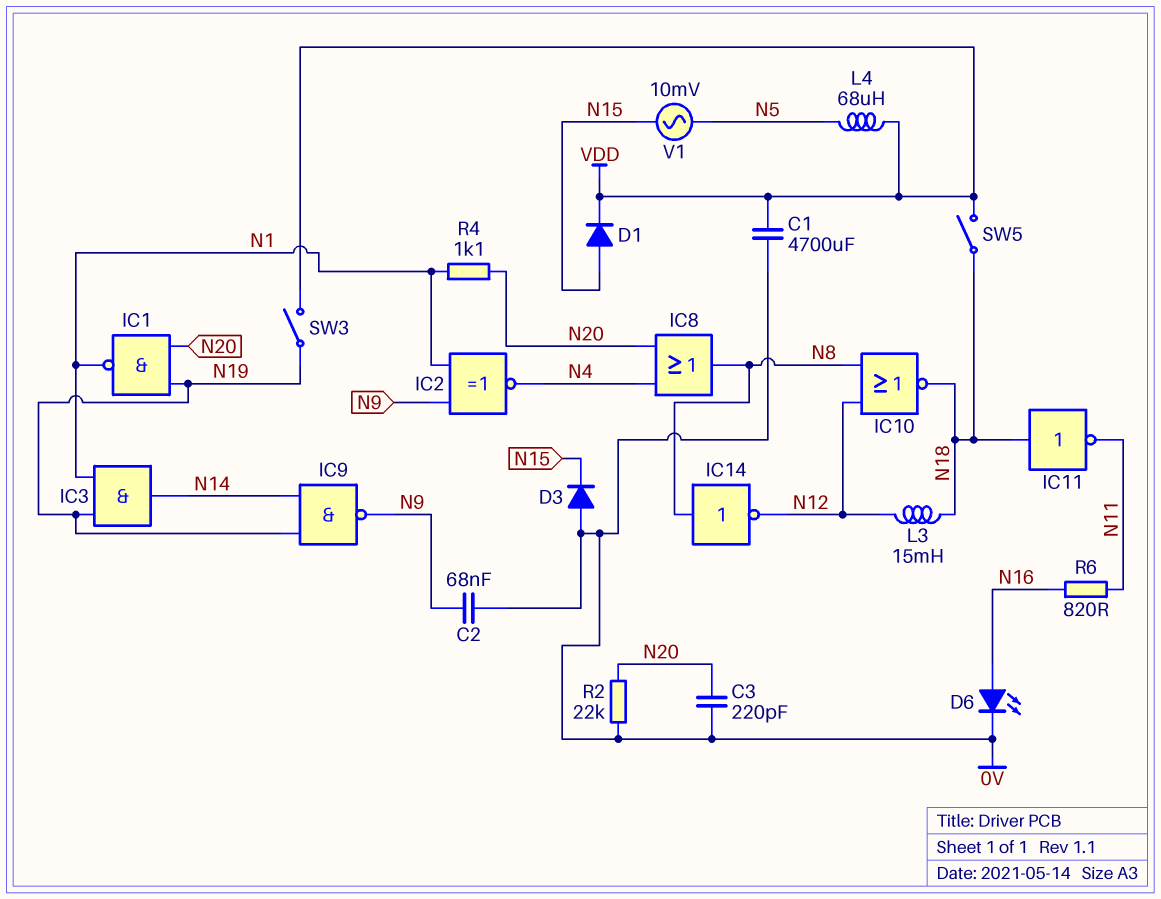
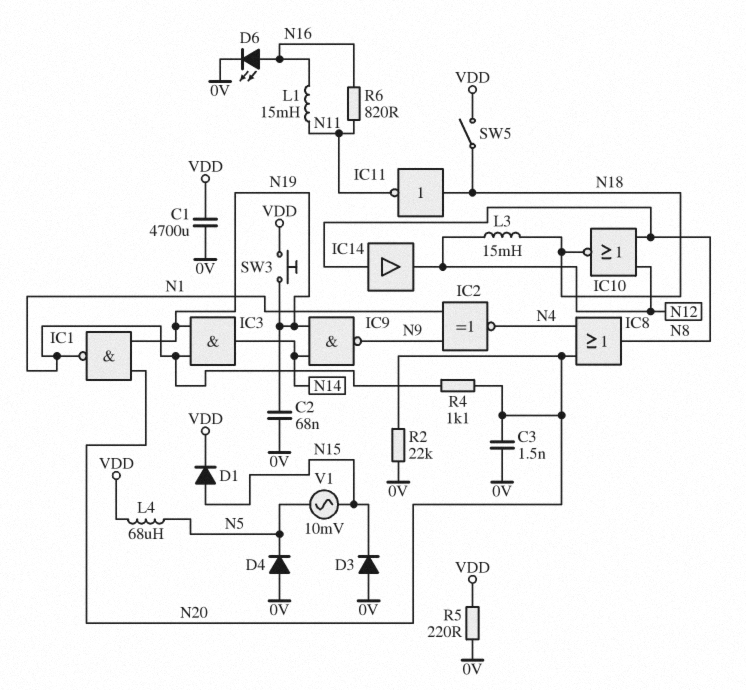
C2: 68nF (0V, N9) -> 68nF (0V, N19)
C3: 220pF (0V, N20) -> 1.5nF (0V, N20)
D4: none -> diode (A 0V, K N5)
IC14: NOT (in N8, out N12) -> buffer (in N8, out N12)
L1: none -> 15mH (N11, N16)
R5: none -> 220 (0V, VDD)
SW3: switch (N19, VDD) -> button (N19, VDD)

